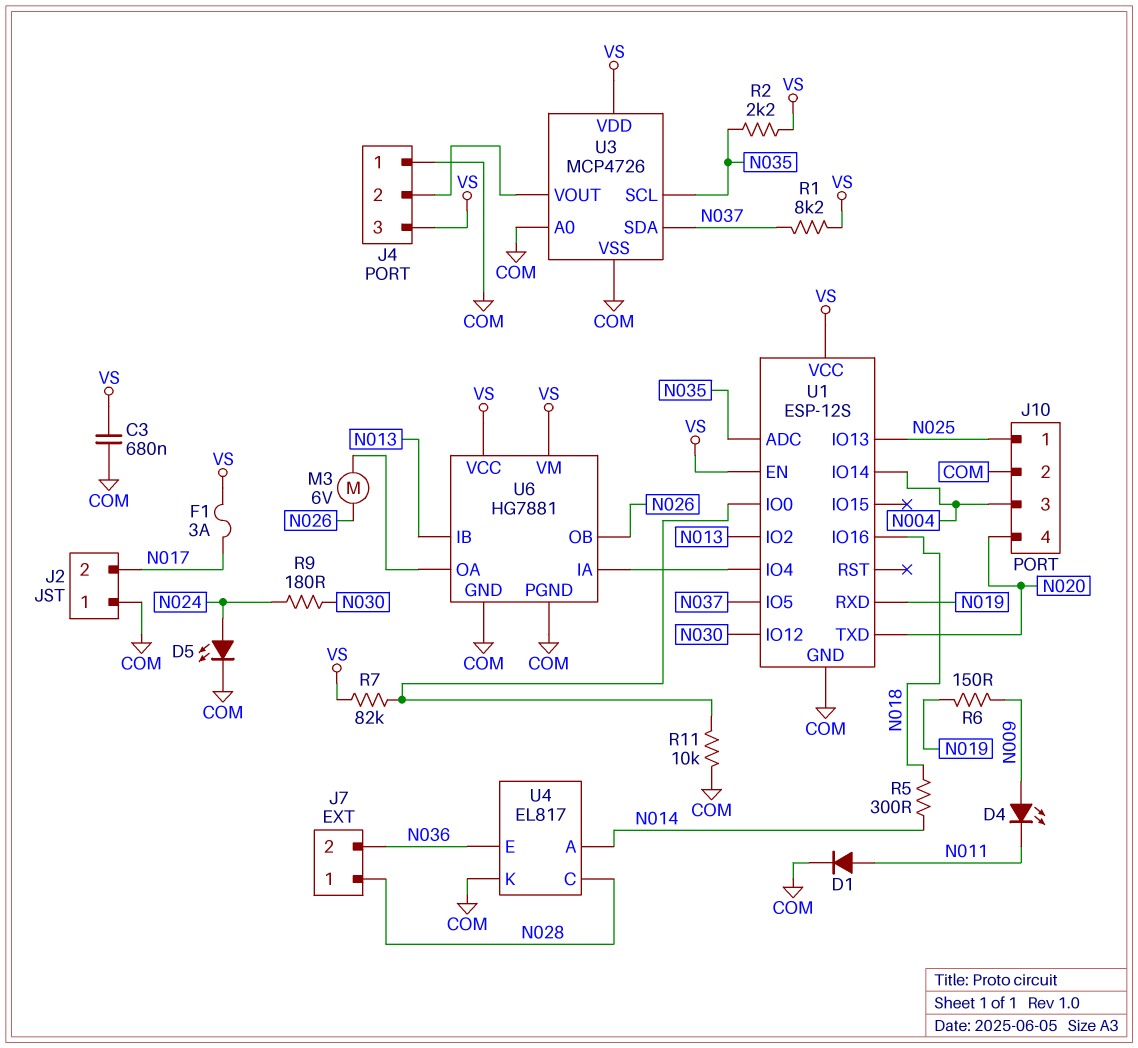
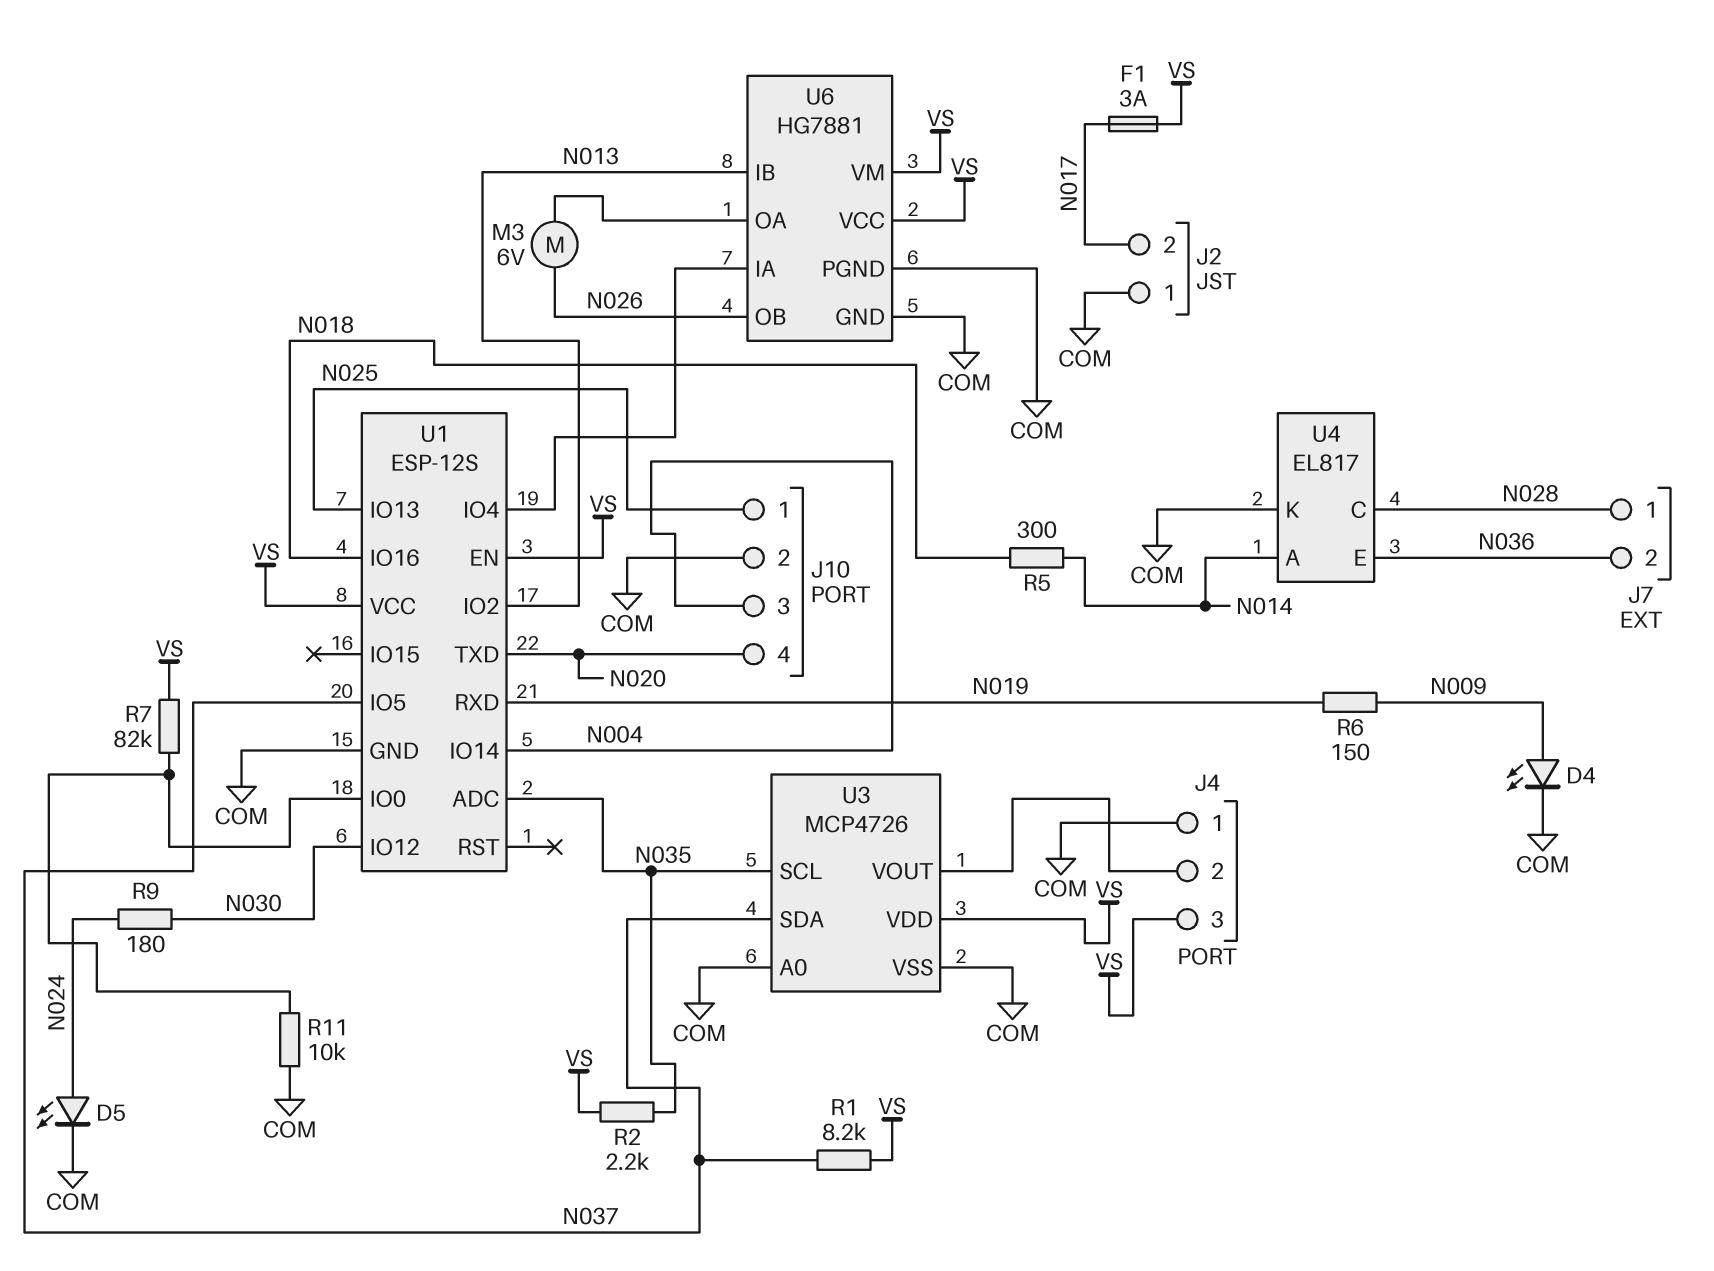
C3: 680nF (COM, VS) -> none
D1: diode (A N011, K COM) -> none
D4: LED (A N009, K N011) -> LED (A N009, K COM)

